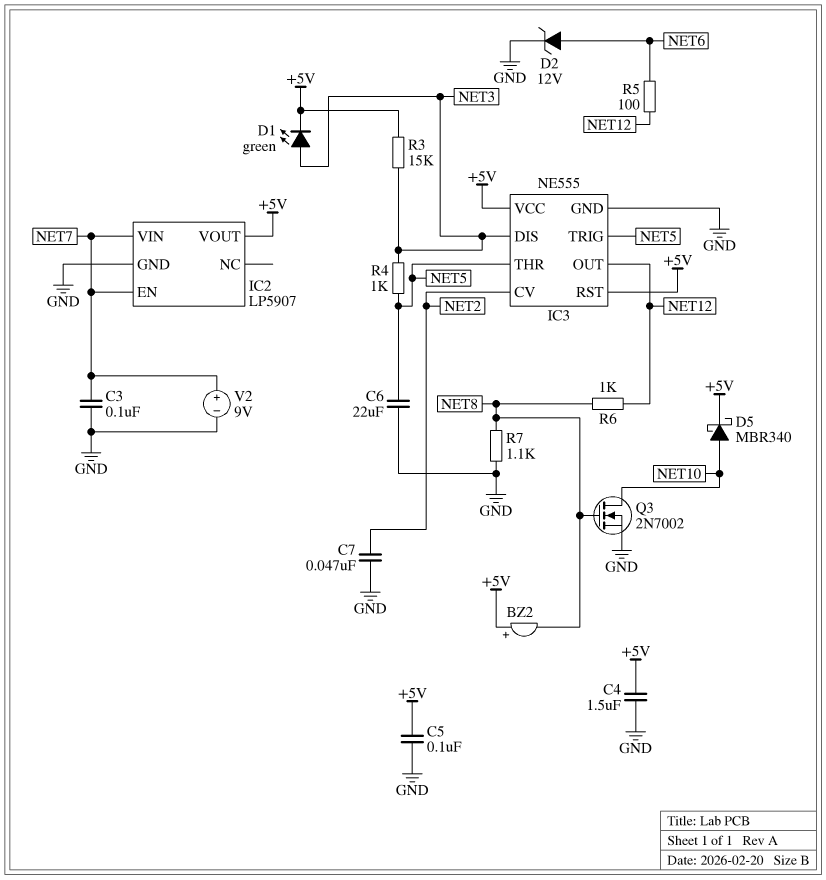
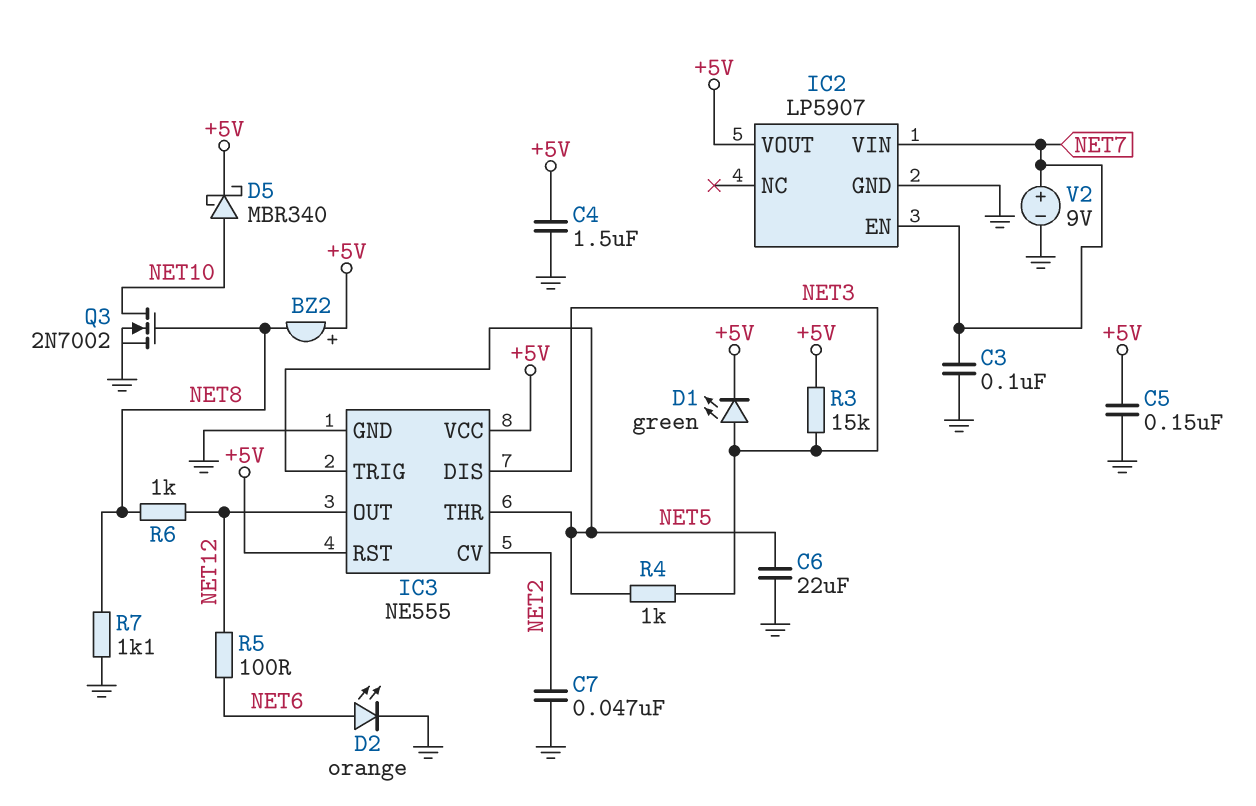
C5: 100nF (+5V, GND) -> 150nF (+5V, GND)
D2: zener 12V (A NET6, K GND) -> LED orange (A NET6, K GND)

